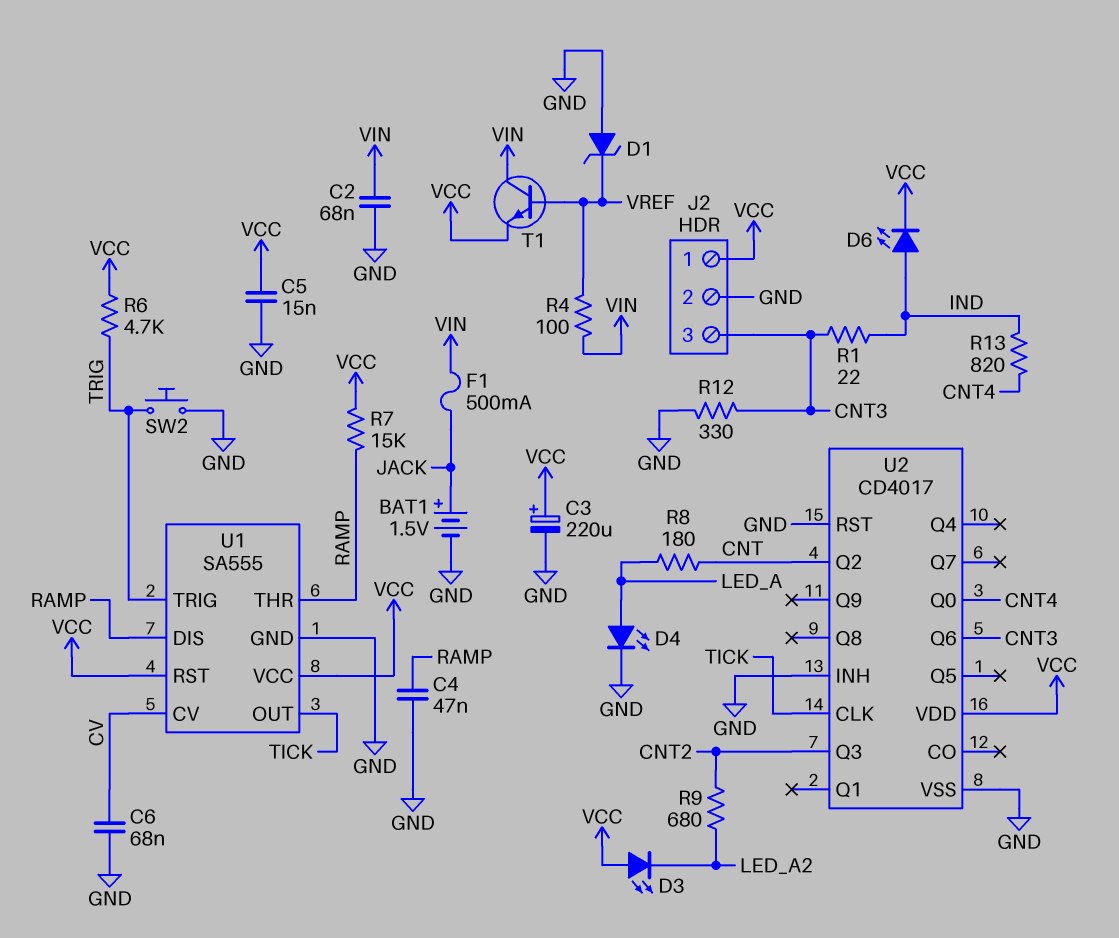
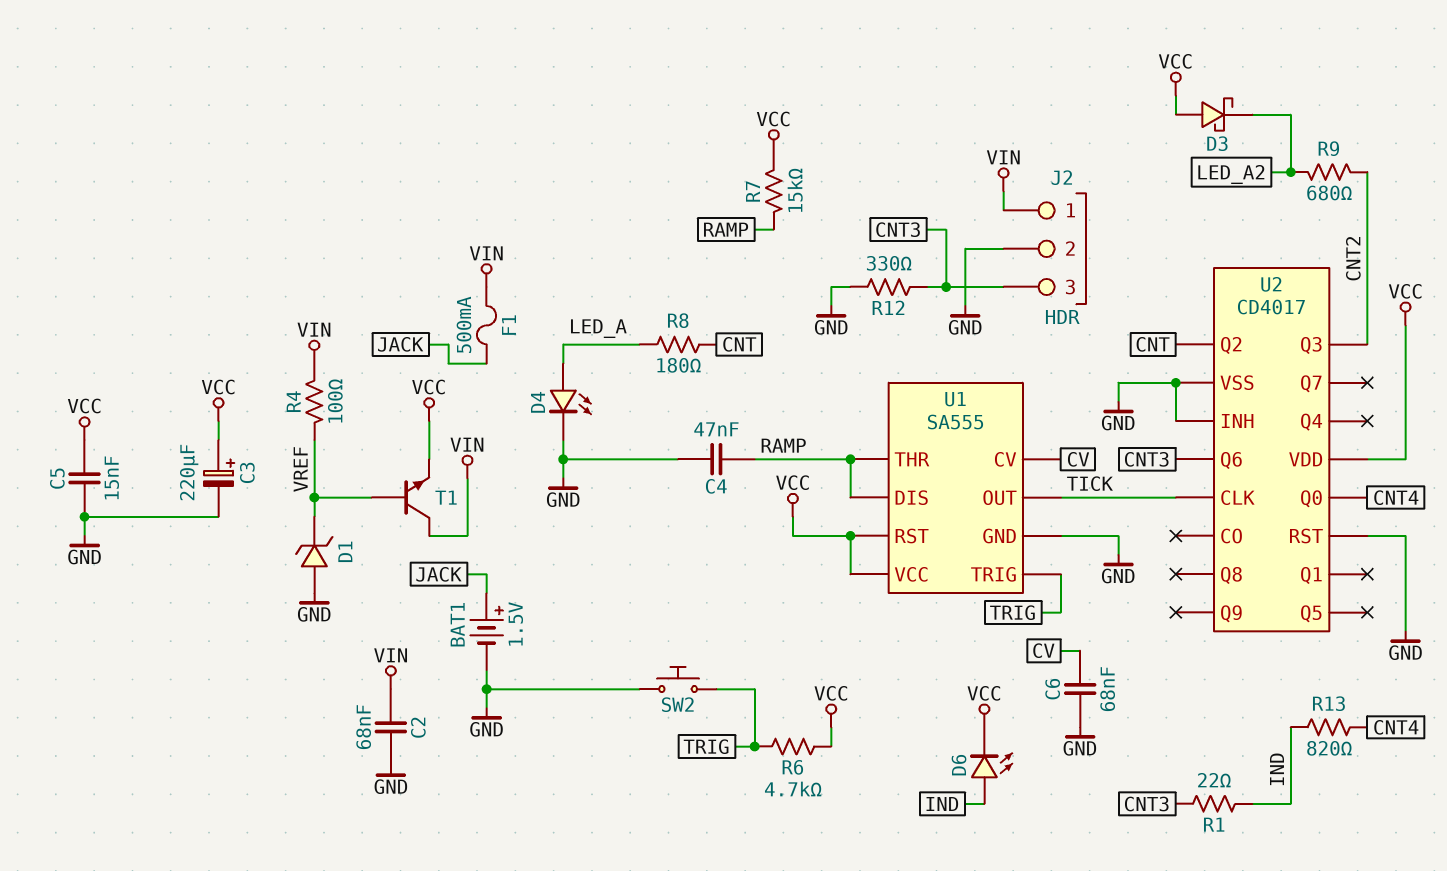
D3: LED (A VCC, K LED_A2) -> schottky (A VCC, K LED_A2)
J2 pin 1: VCC -> VIN

